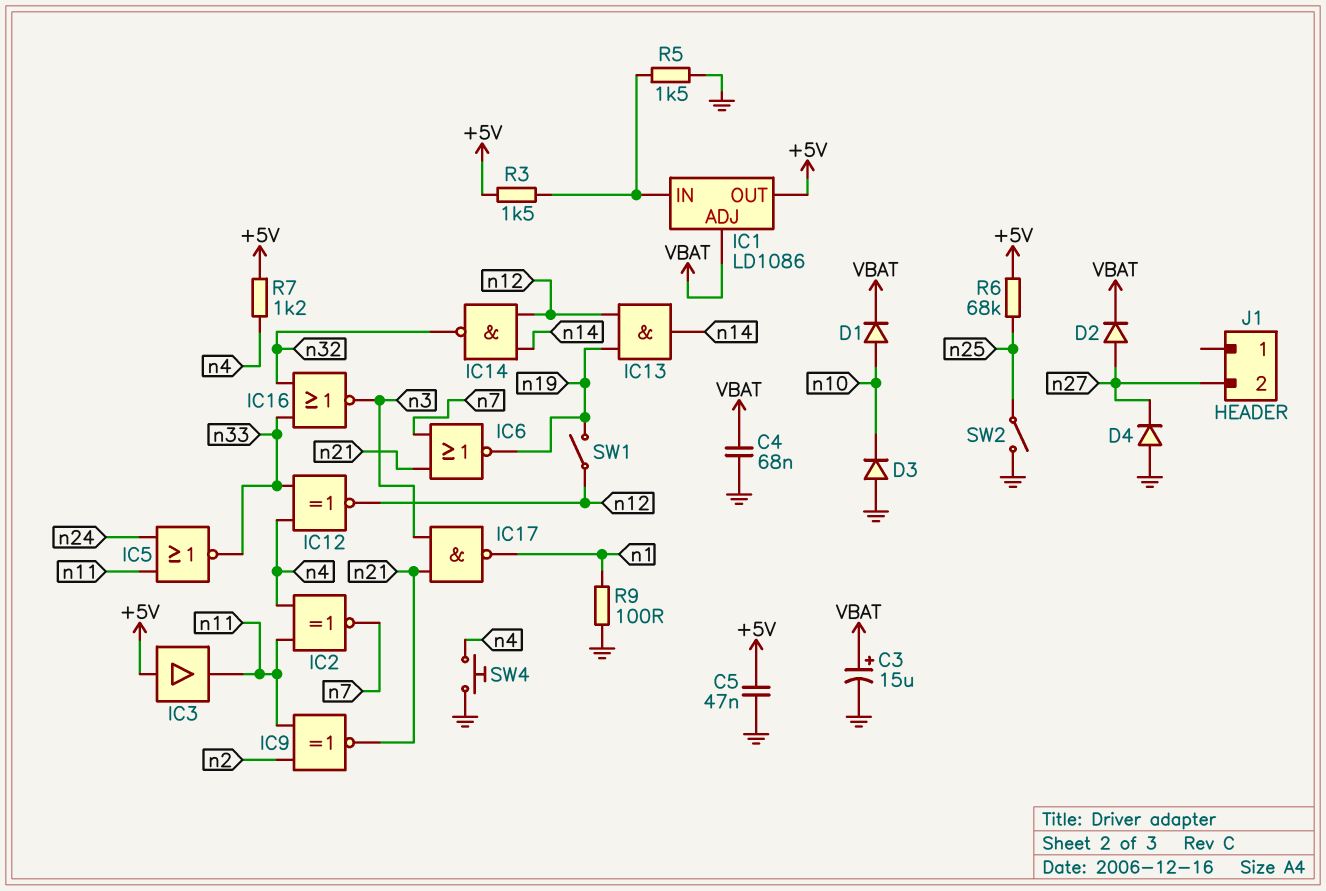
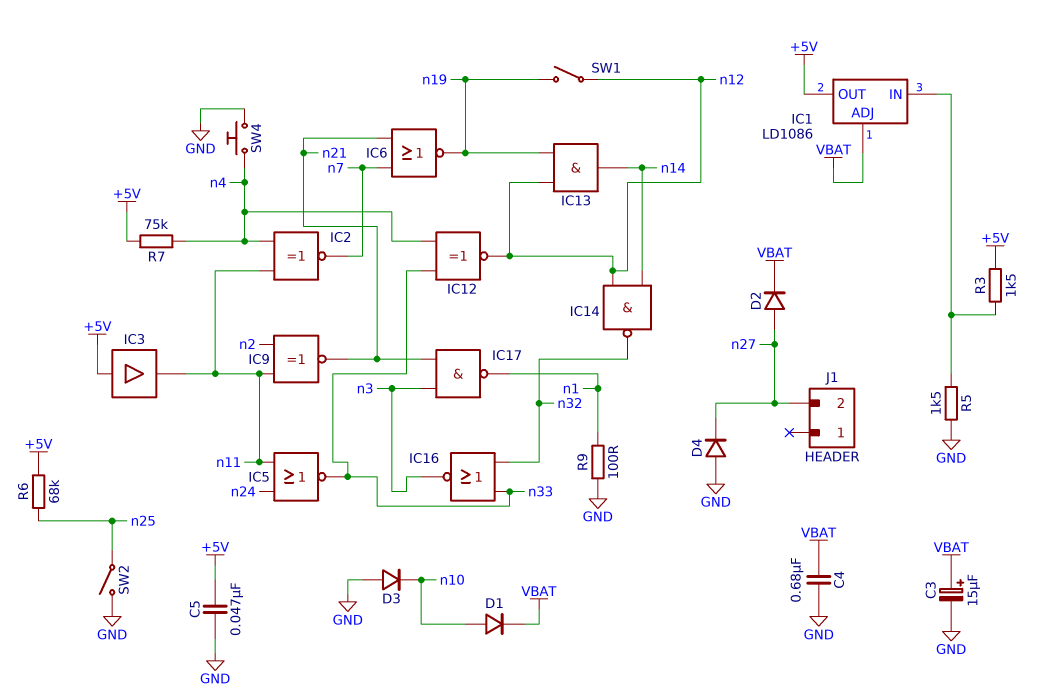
C4: 68nF (GND, VBAT) -> 680nF (GND, VBAT)
R7: 1.2k (+5V, n4) -> 75k (+5V, n4)

